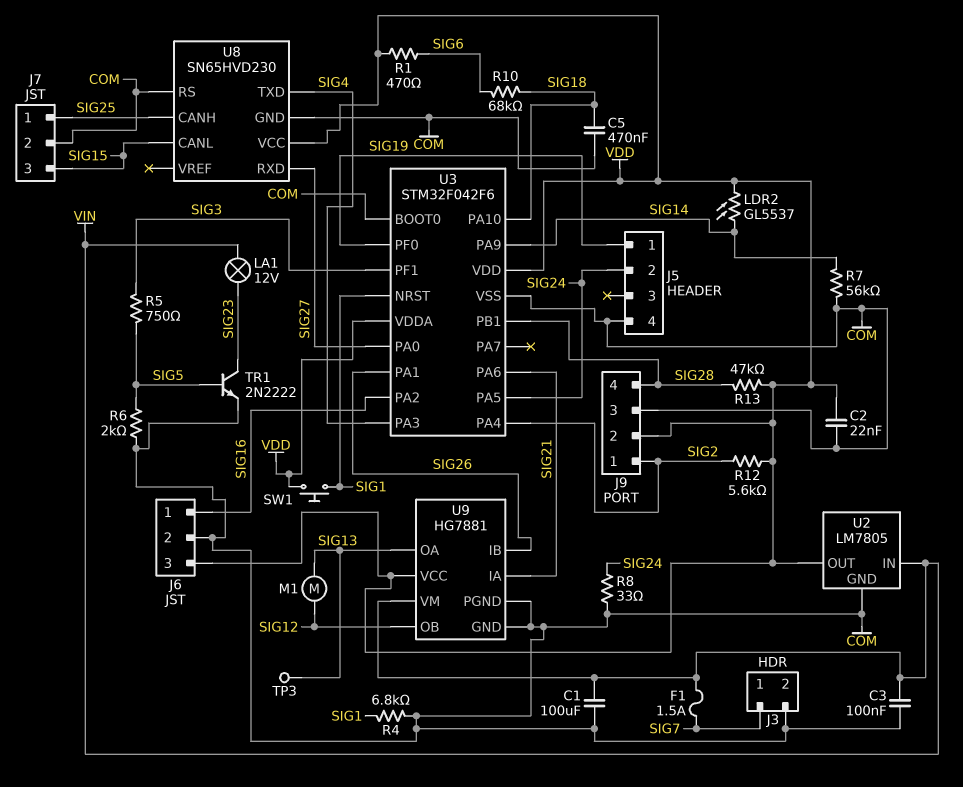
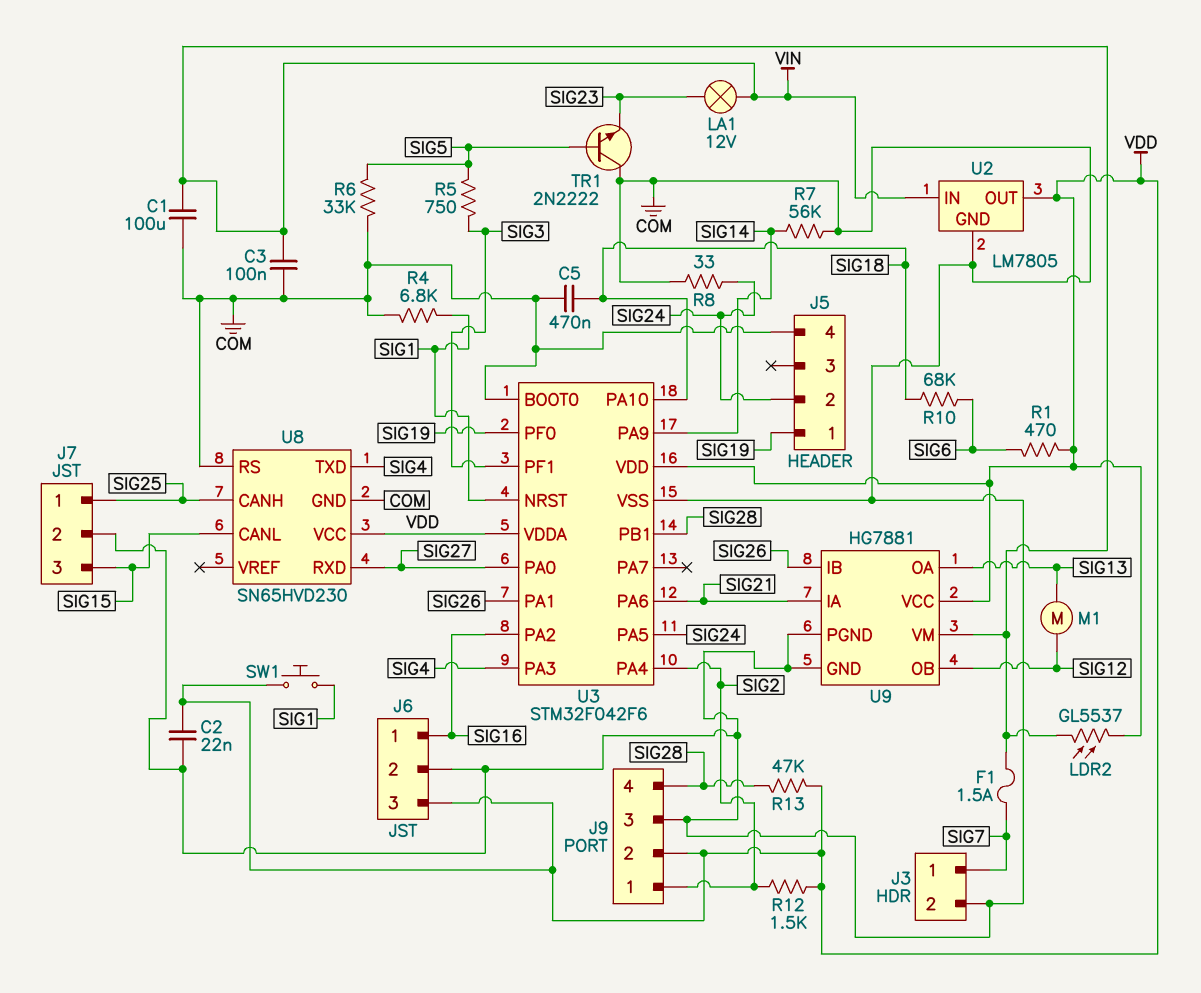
LDR2: GL5537 (SIG14, VDD) -> GL5537 (VDD, VIN)
R6: 2k (COM, SIG5) -> 33k (COM, SIG5)
R12: 5.6k (SIG2, VDD) -> 1.5k (SIG2, VDD)
TP3: test point (SIG13) -> none
TR1: NPN 2N2222 (B SIG5, C SIG23, E COM) -> NPN 2N2222 (B SIG5, C COM, E SIG23)

